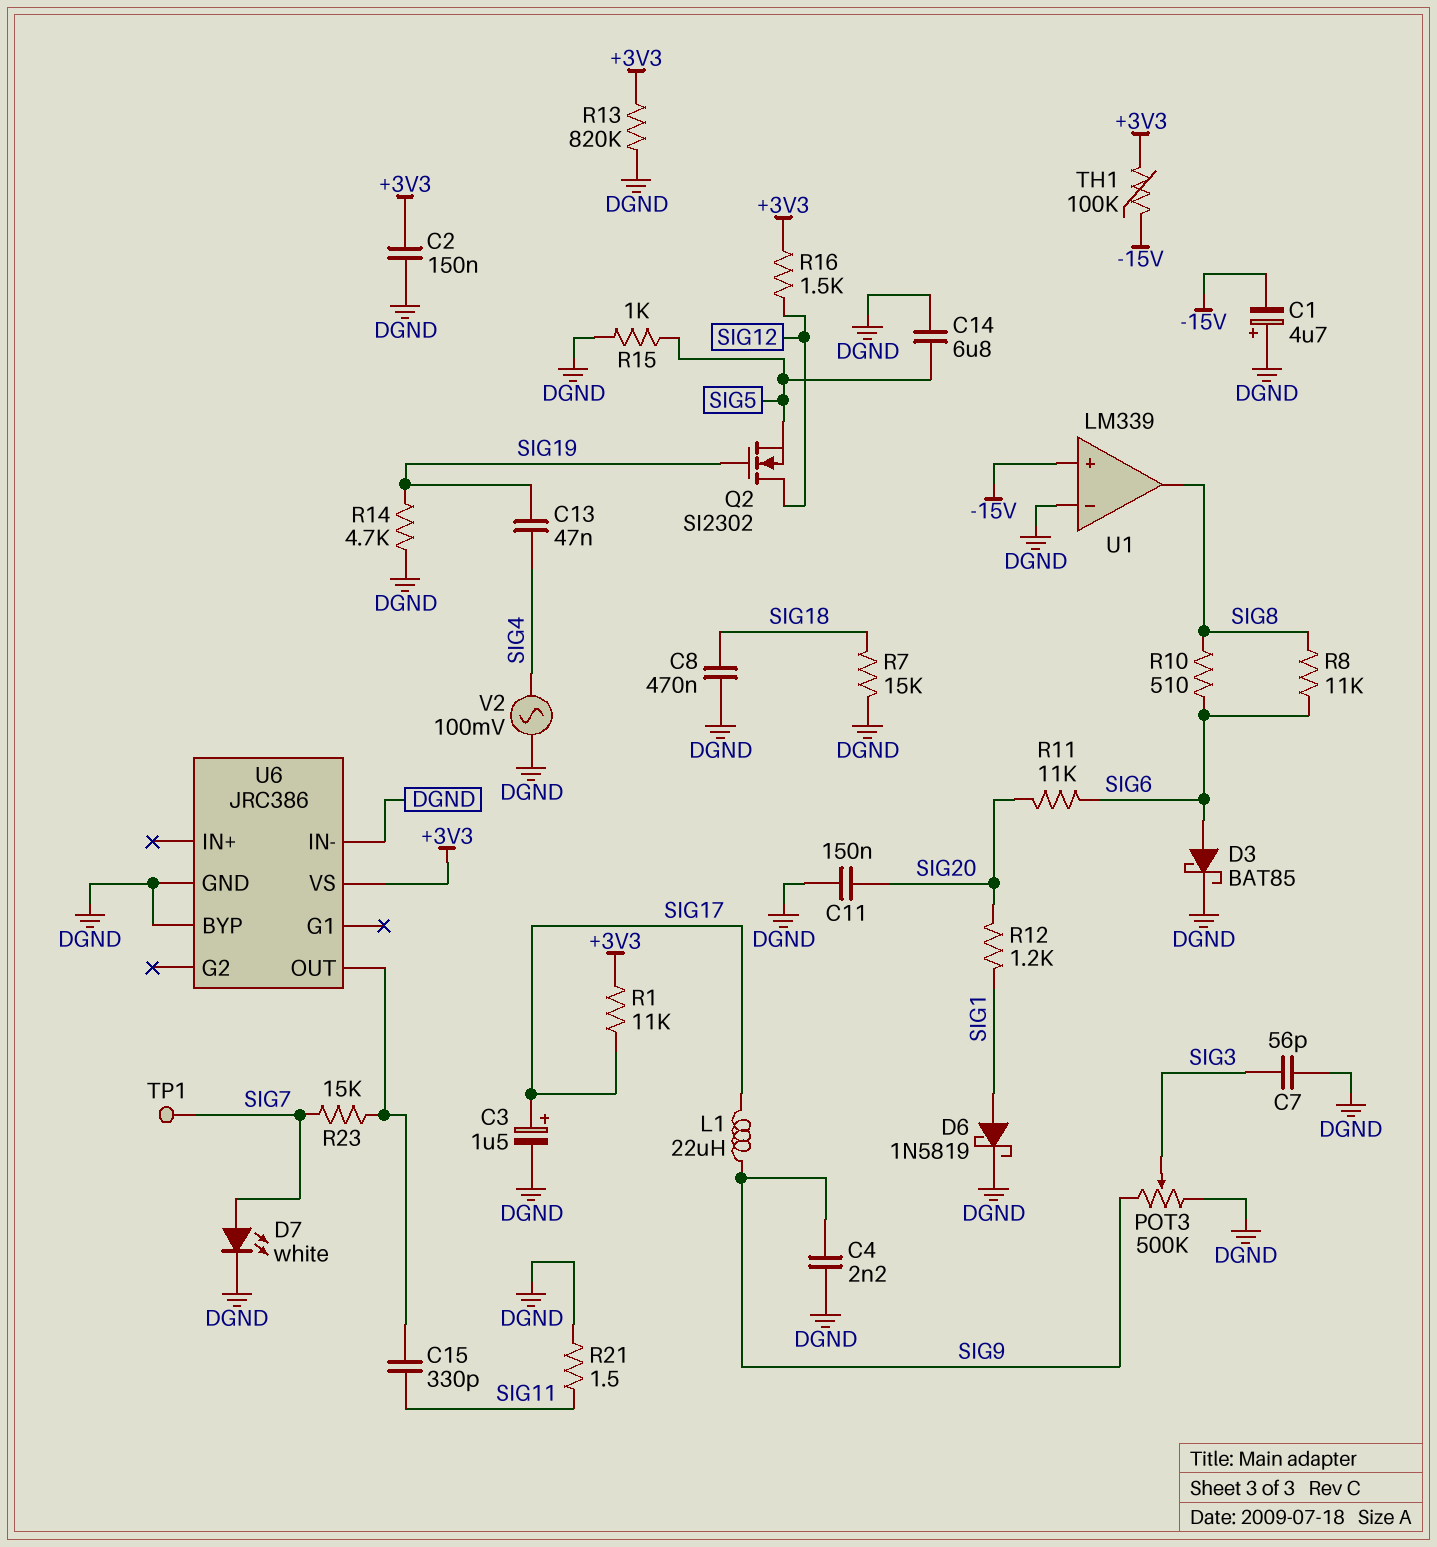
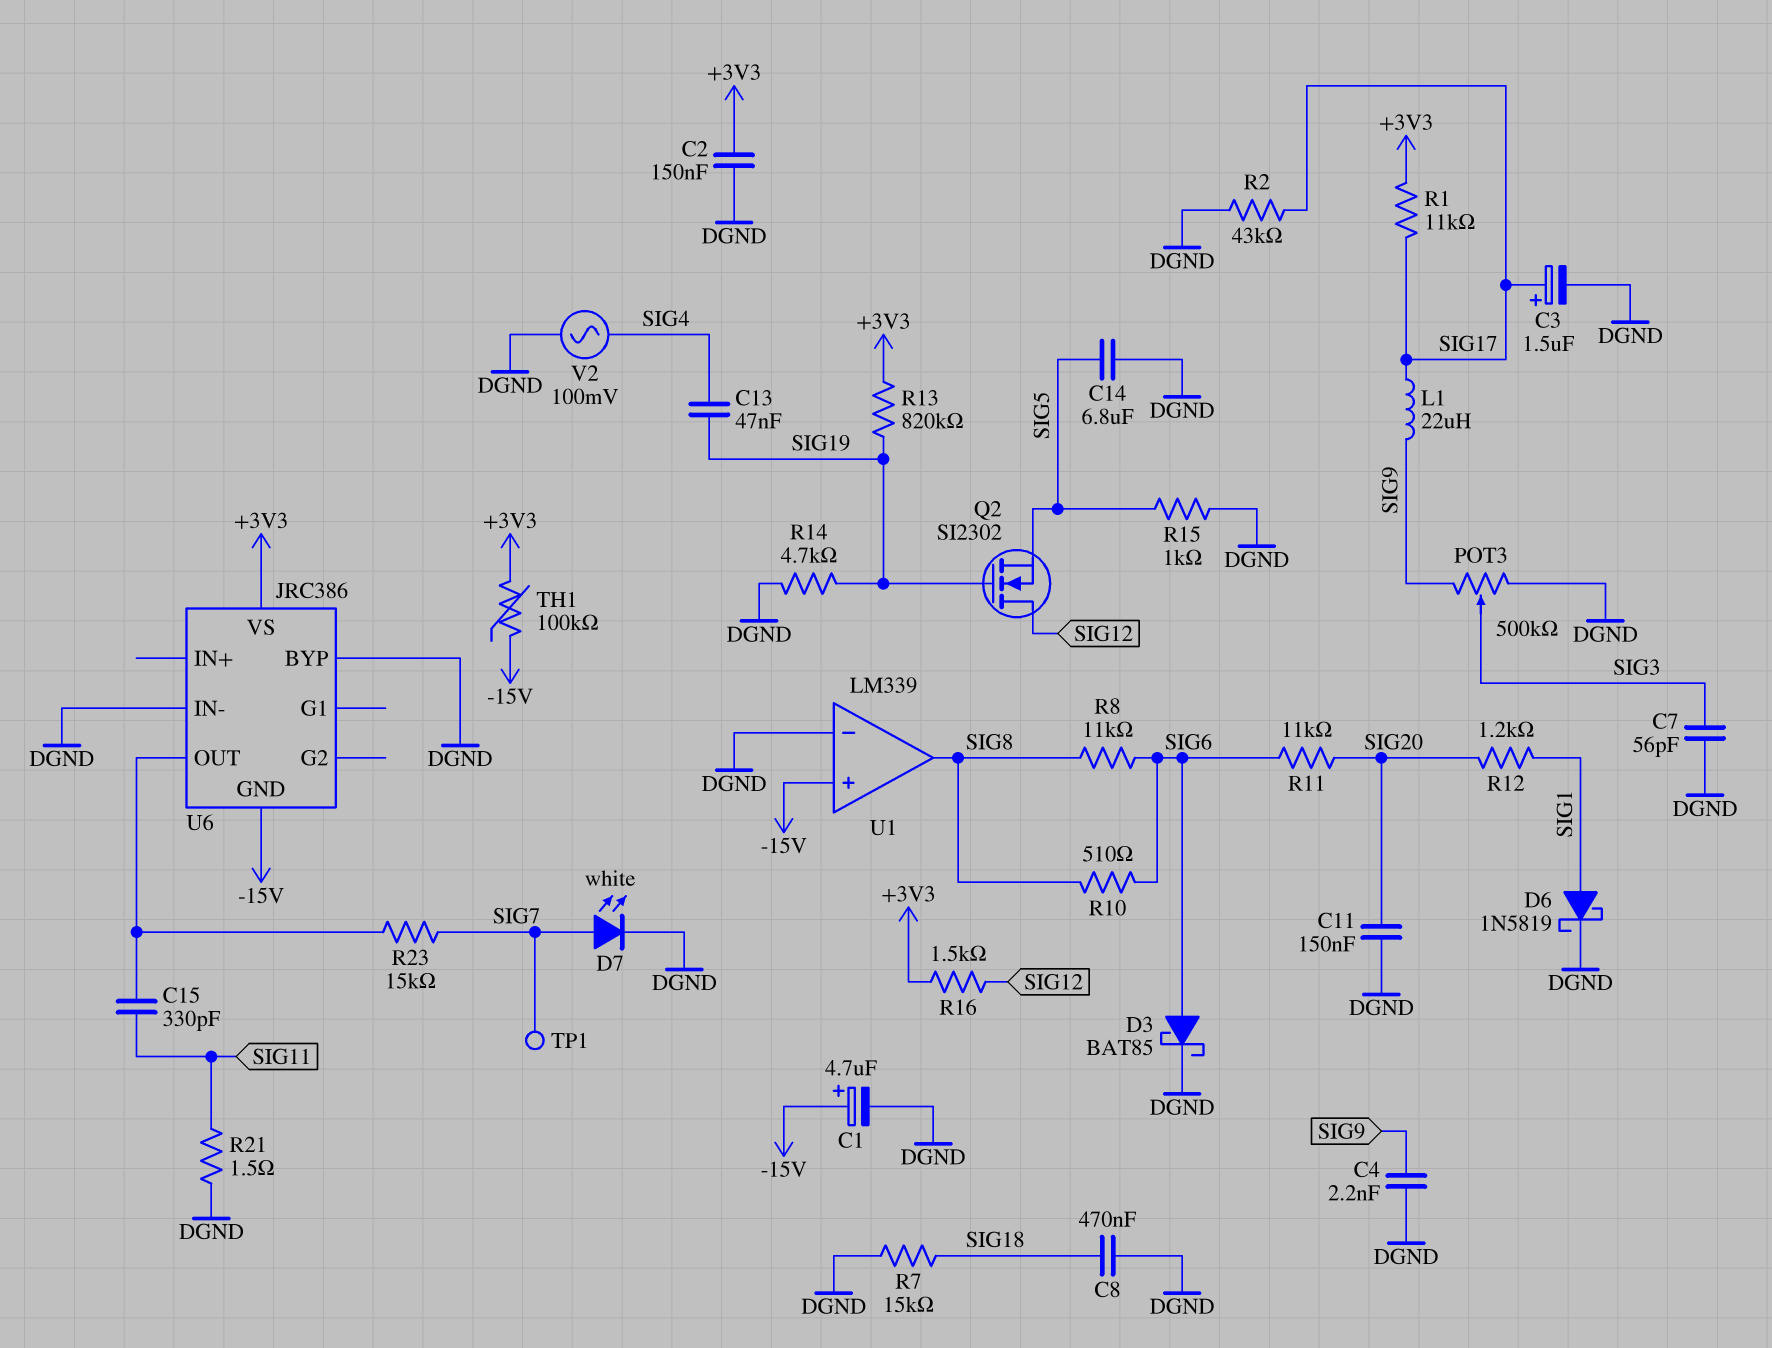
C1: 4.7uF (plus DGND, minus -15V) -> 4.7uF (plus -15V, minus DGND)
R2: none -> 43k (DGND, SIG17)
R13: 820k (+3V3, DGND) -> 820k (+3V3, SIG19)
U6 pin GND: DGND -> -15V

